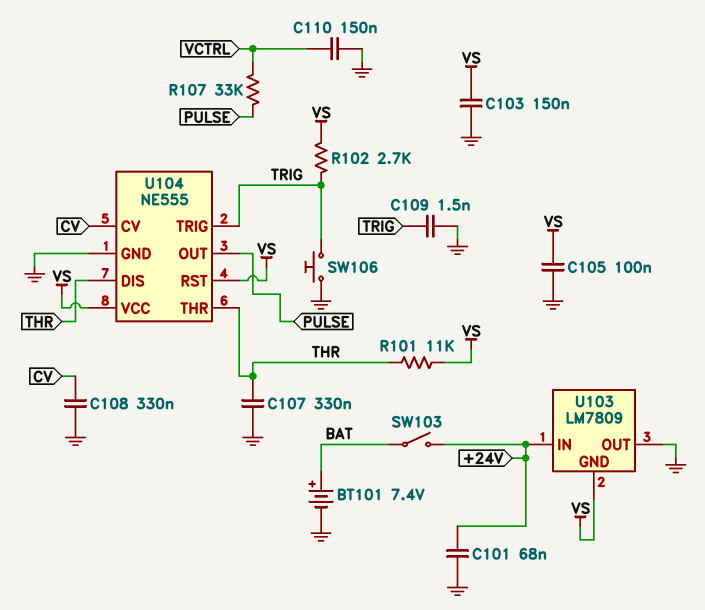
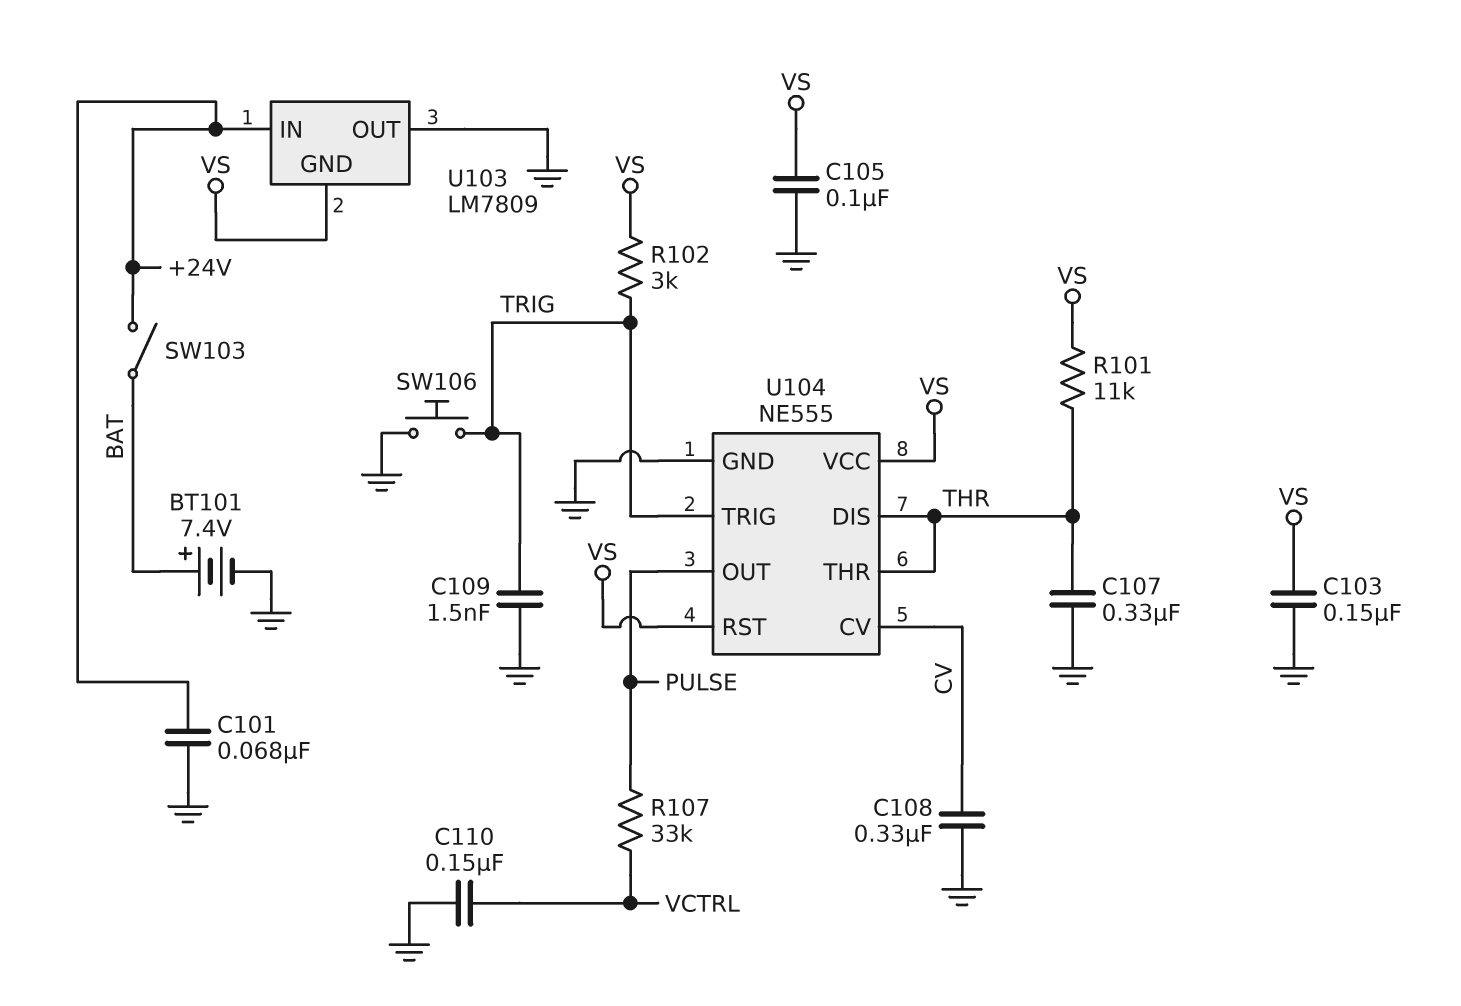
R102: 2.7k (TRIG, VS) -> 3k (TRIG, VS)

